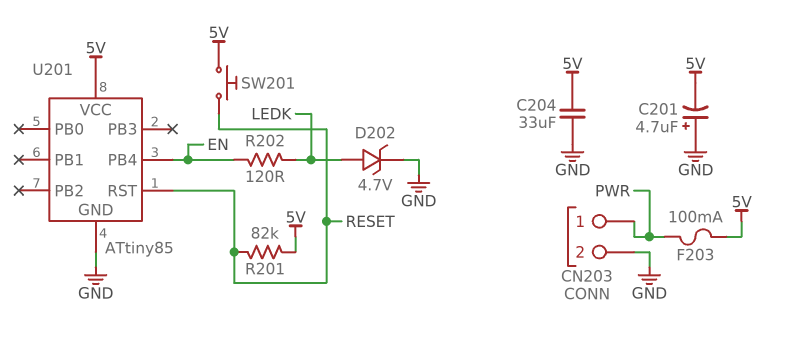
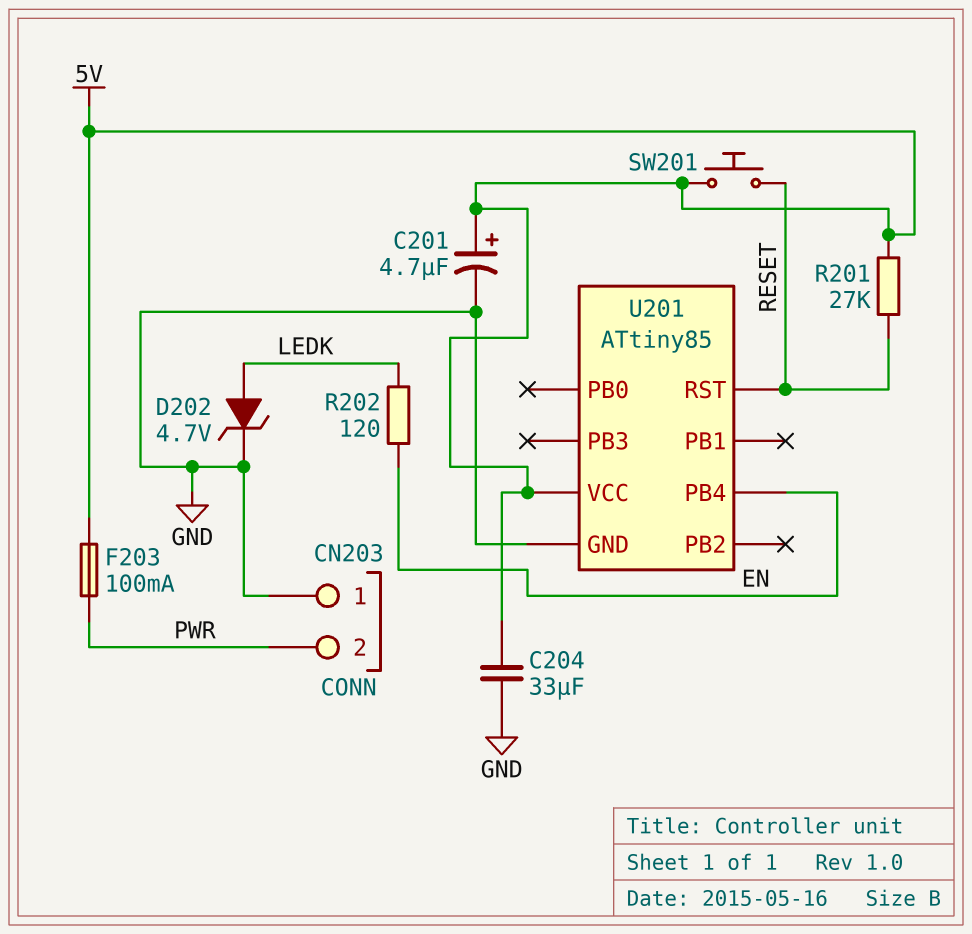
C201: 4.7uF (plus GND, minus 5V) -> 4.7uF (plus 5V, minus GND)
CN203 pin 1: PWR -> GND
CN203 pin 2: GND -> PWR
R201: 82k (5V, RESET) -> 27k (5V, RESET)

